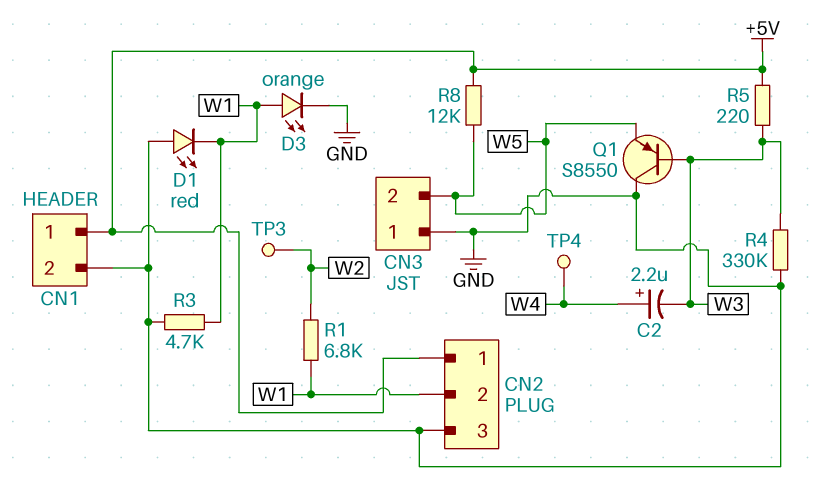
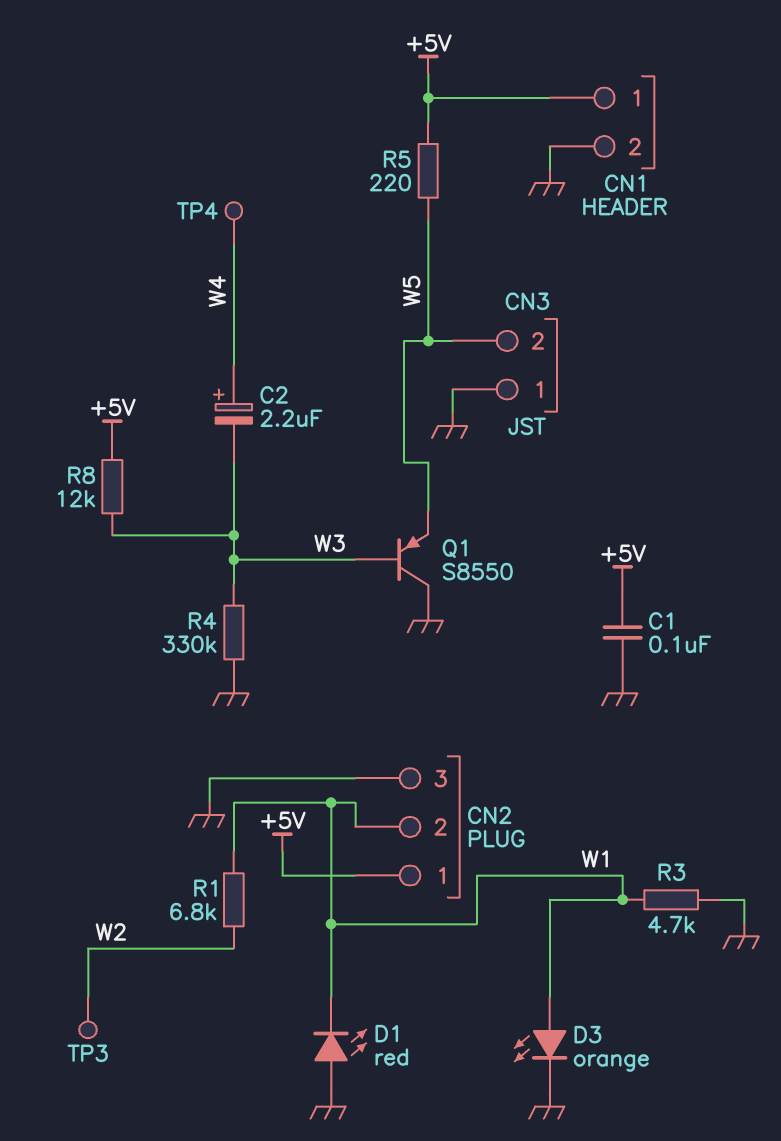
C1: none -> 100nF (+5V, GND)
R5: 220 (+5V, W3) -> 220 (+5V, W5)
R8: 12k (+5V, W5) -> 12k (+5V, W3)

